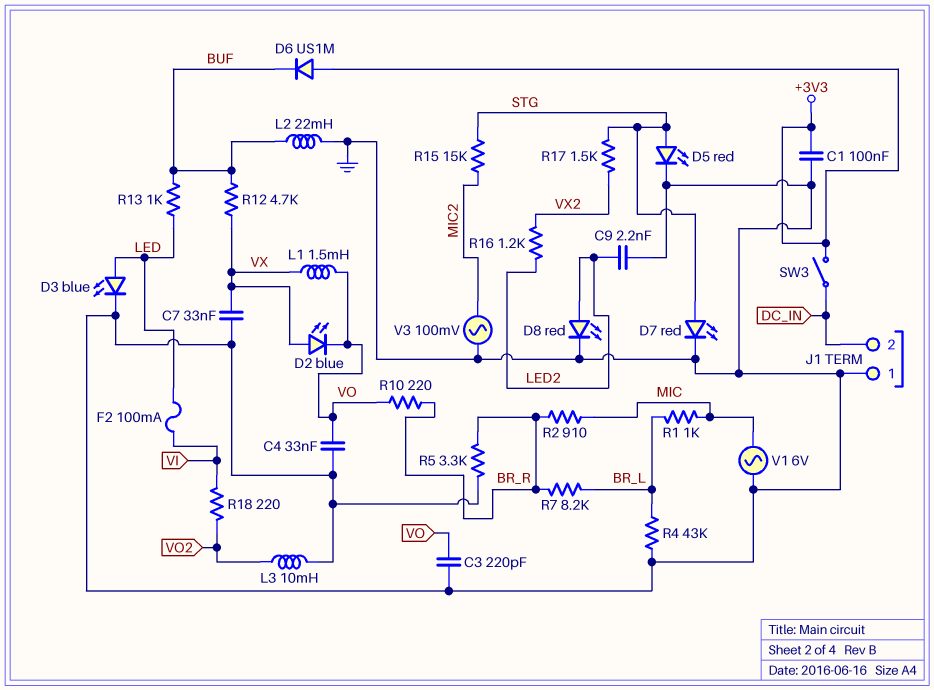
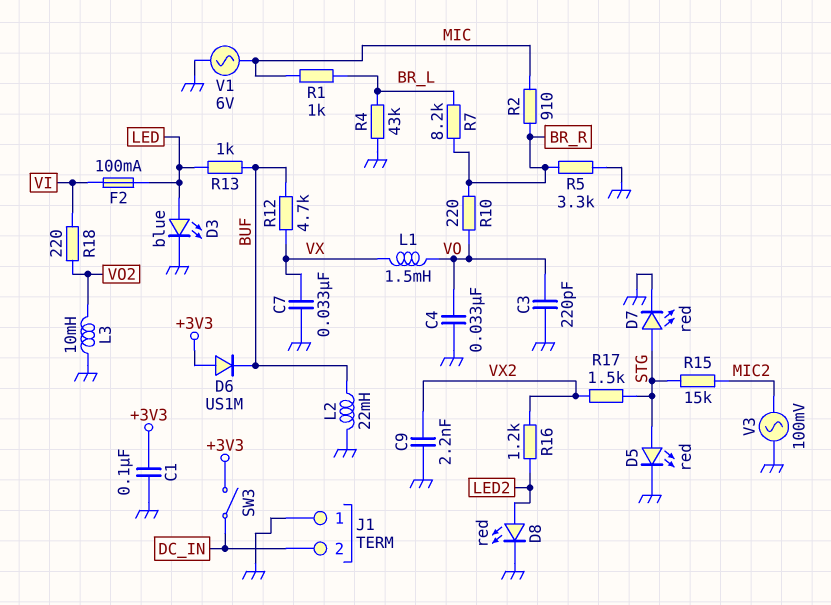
C9: 2.2nF (GND, LED2) -> 2.2nF (GND, VX2)
D2: LED blue (A VX, K VO) -> none

